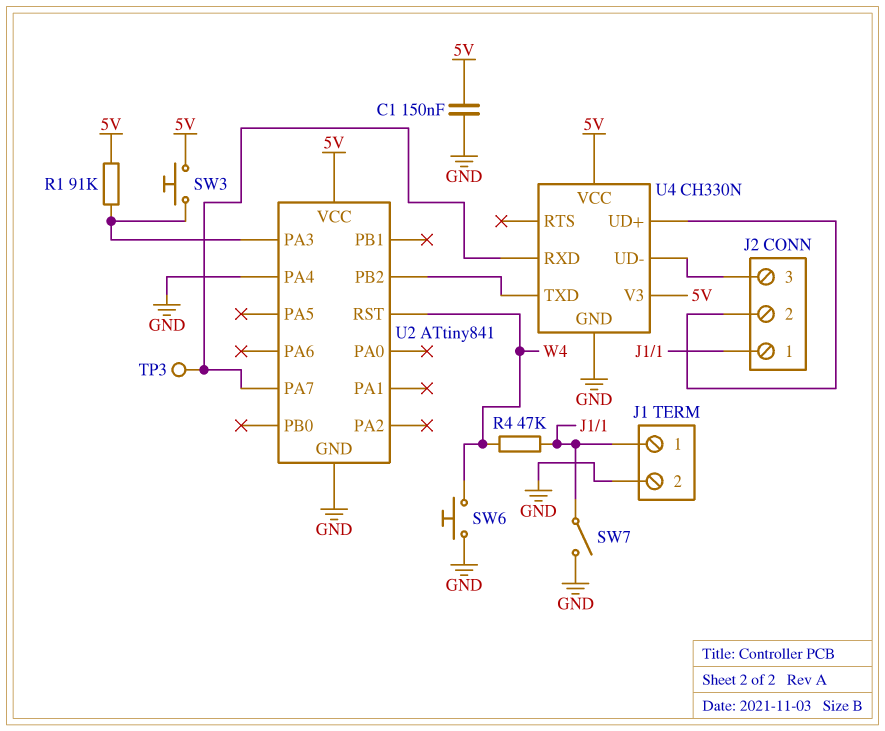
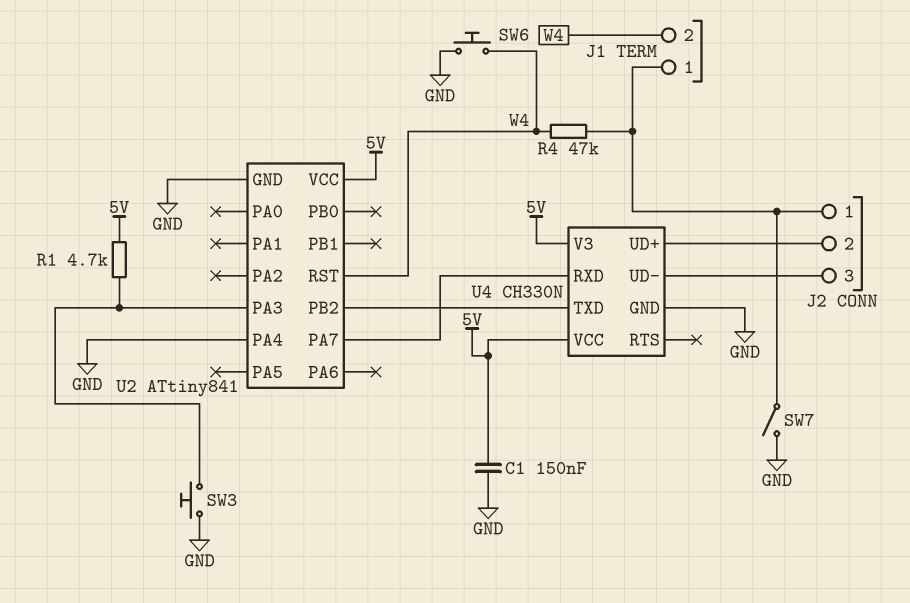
J1 pin 2: GND -> W4
R1: 91k (5V, U2/PA3) -> 4.7k (5V, U2/PA3)
SW3: button (5V, U2/PA3) -> button (GND, U2/PA3)
TP3: test point (U2/PA7) -> none

